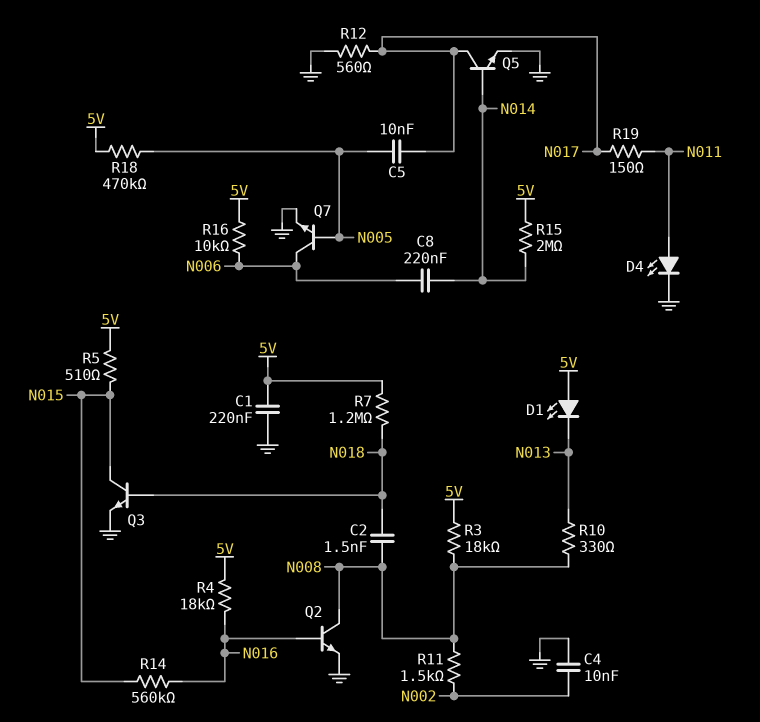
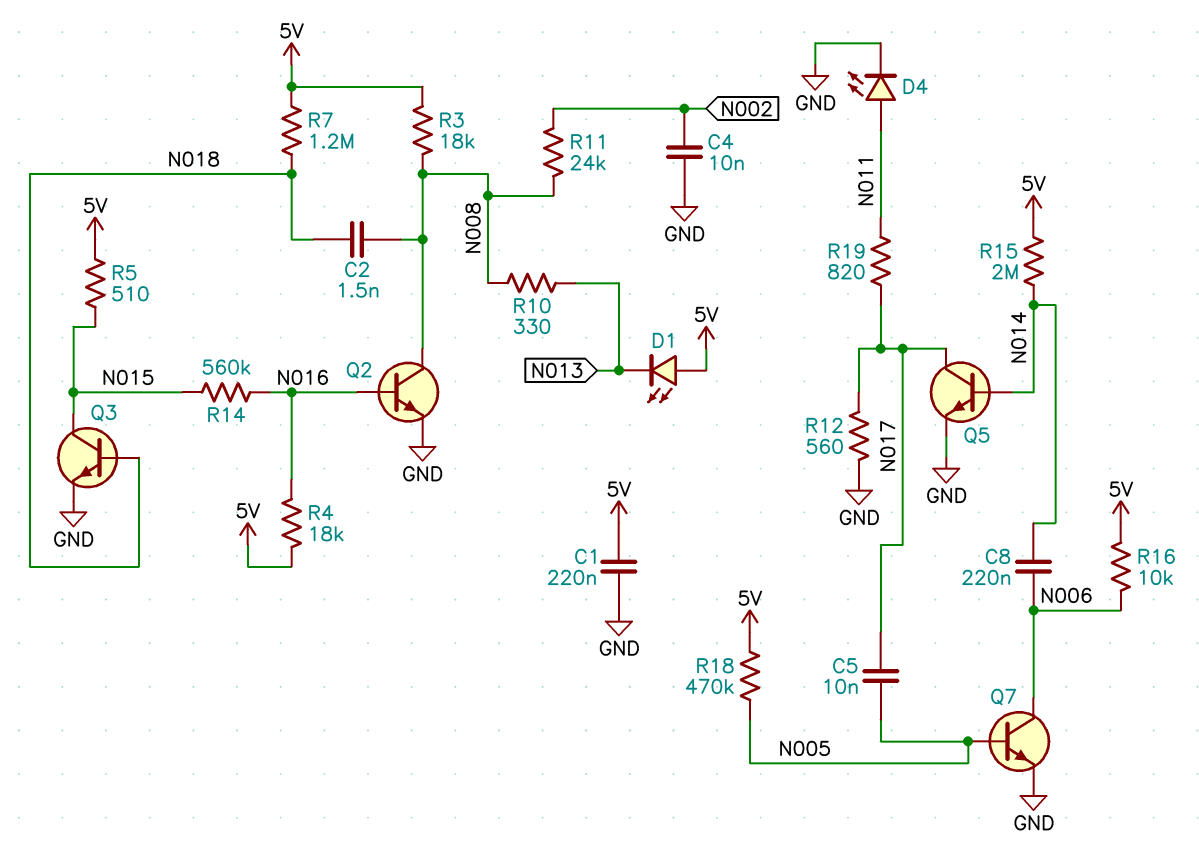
R11: 1.5k (N002, N008) -> 24k (N002, N008)
R19: 150 (N011, N017) -> 820 (N011, N017)

